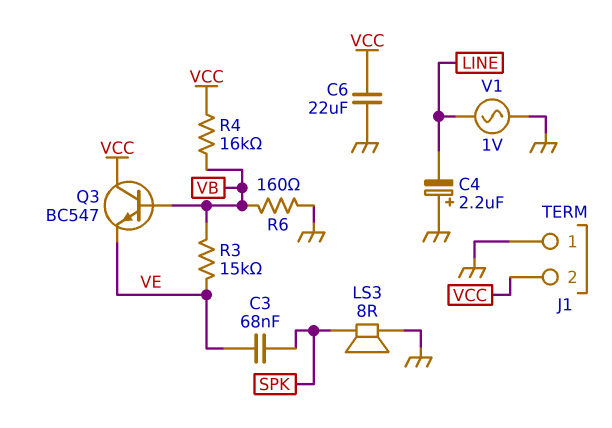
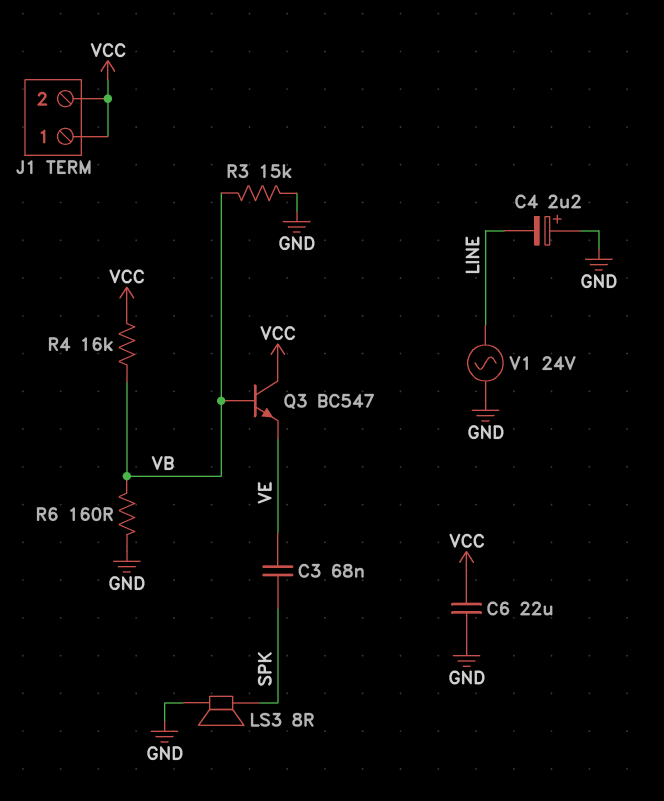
J1 pin 1: GND -> VCC
R3: 15k (VB, VE) -> 15k (GND, VB)
V1: AC 1V (GND, LINE) -> AC 24V (GND, LINE)

